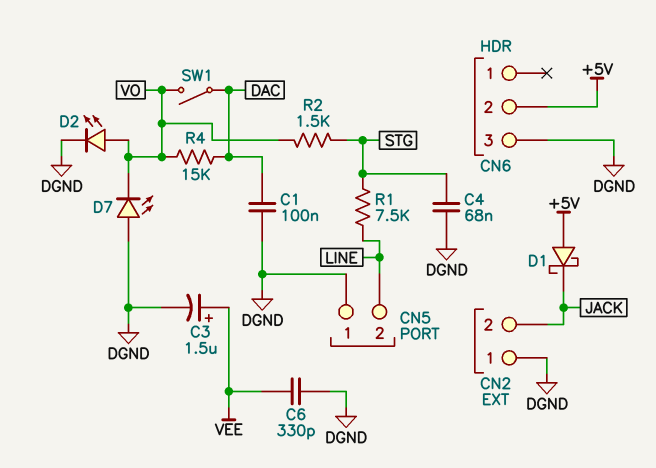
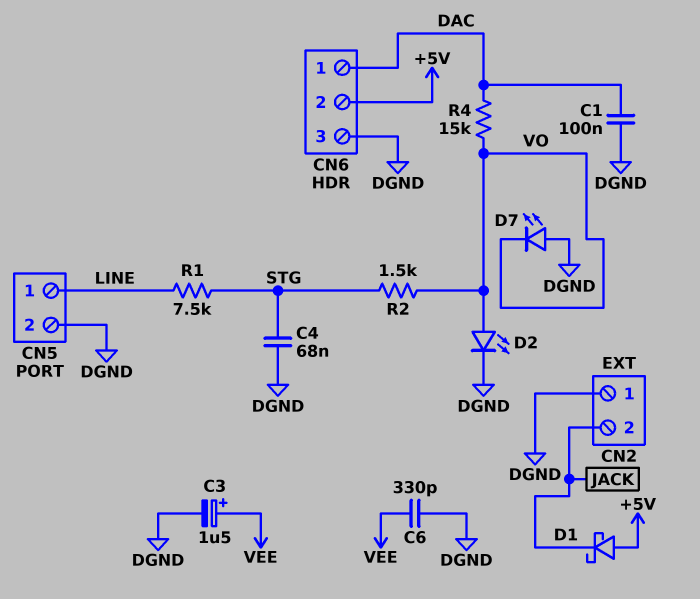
CN5 pin 1: DGND -> LINE
CN5 pin 2: LINE -> DGND
CN6 pin 1: none -> DAC
SW1: switch (DAC, VO) -> none

